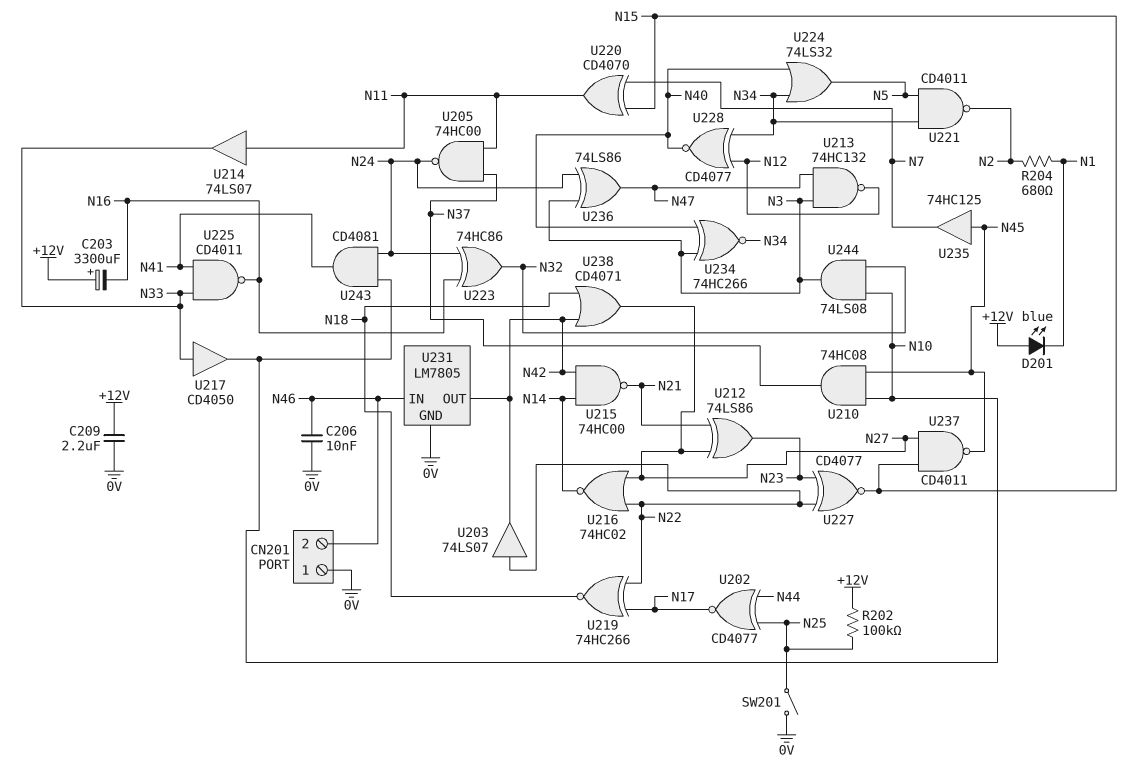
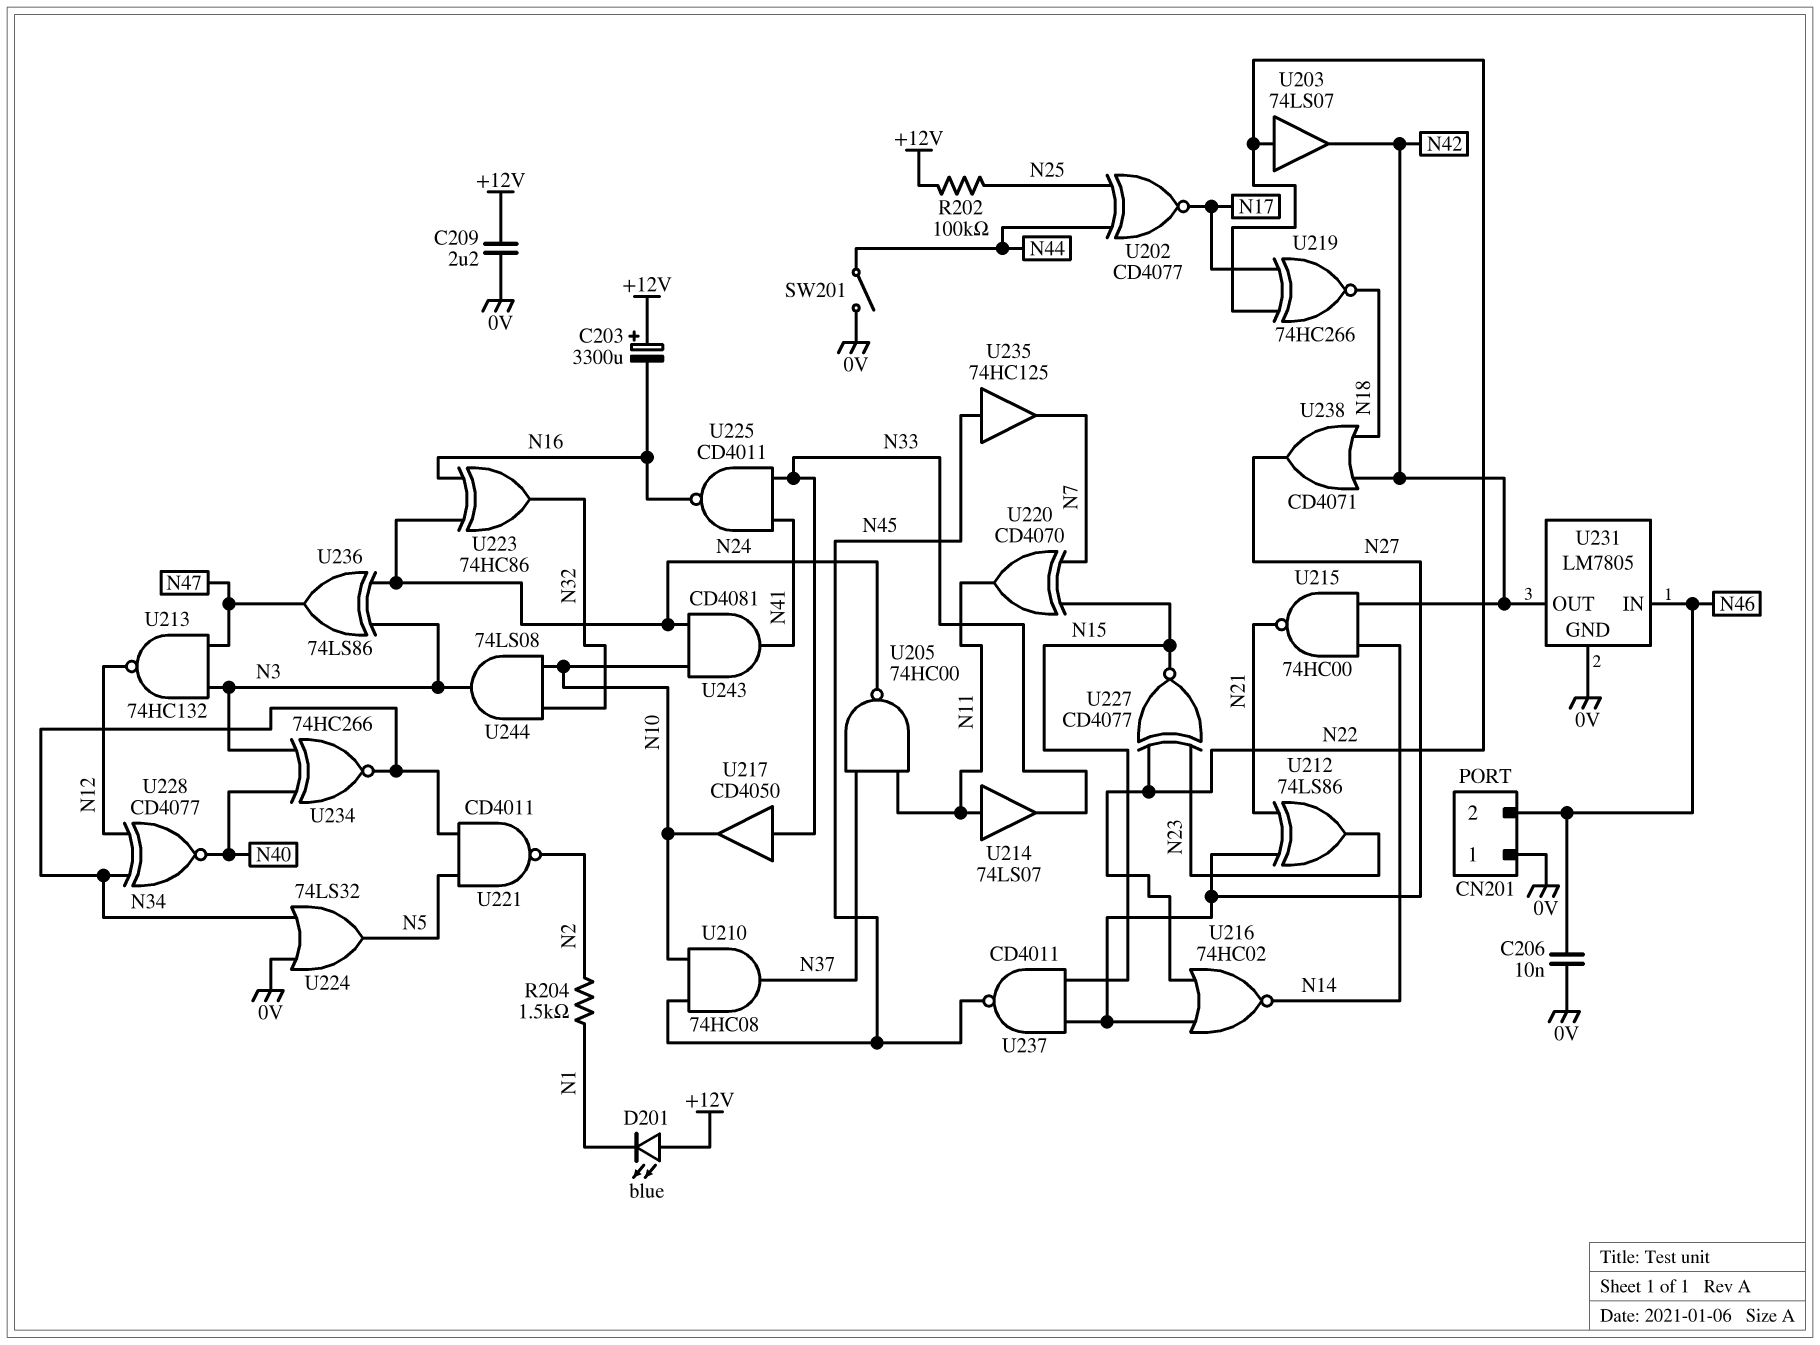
R204: 680 (N1, N2) -> 1.5k (N1, N2)
SW201: switch (0V, N25) -> switch (0V, N44)
U224: OR 74LS32 (in N34, in N40, out N5) -> OR 74LS32 (in 0V, in N34, out N5)

